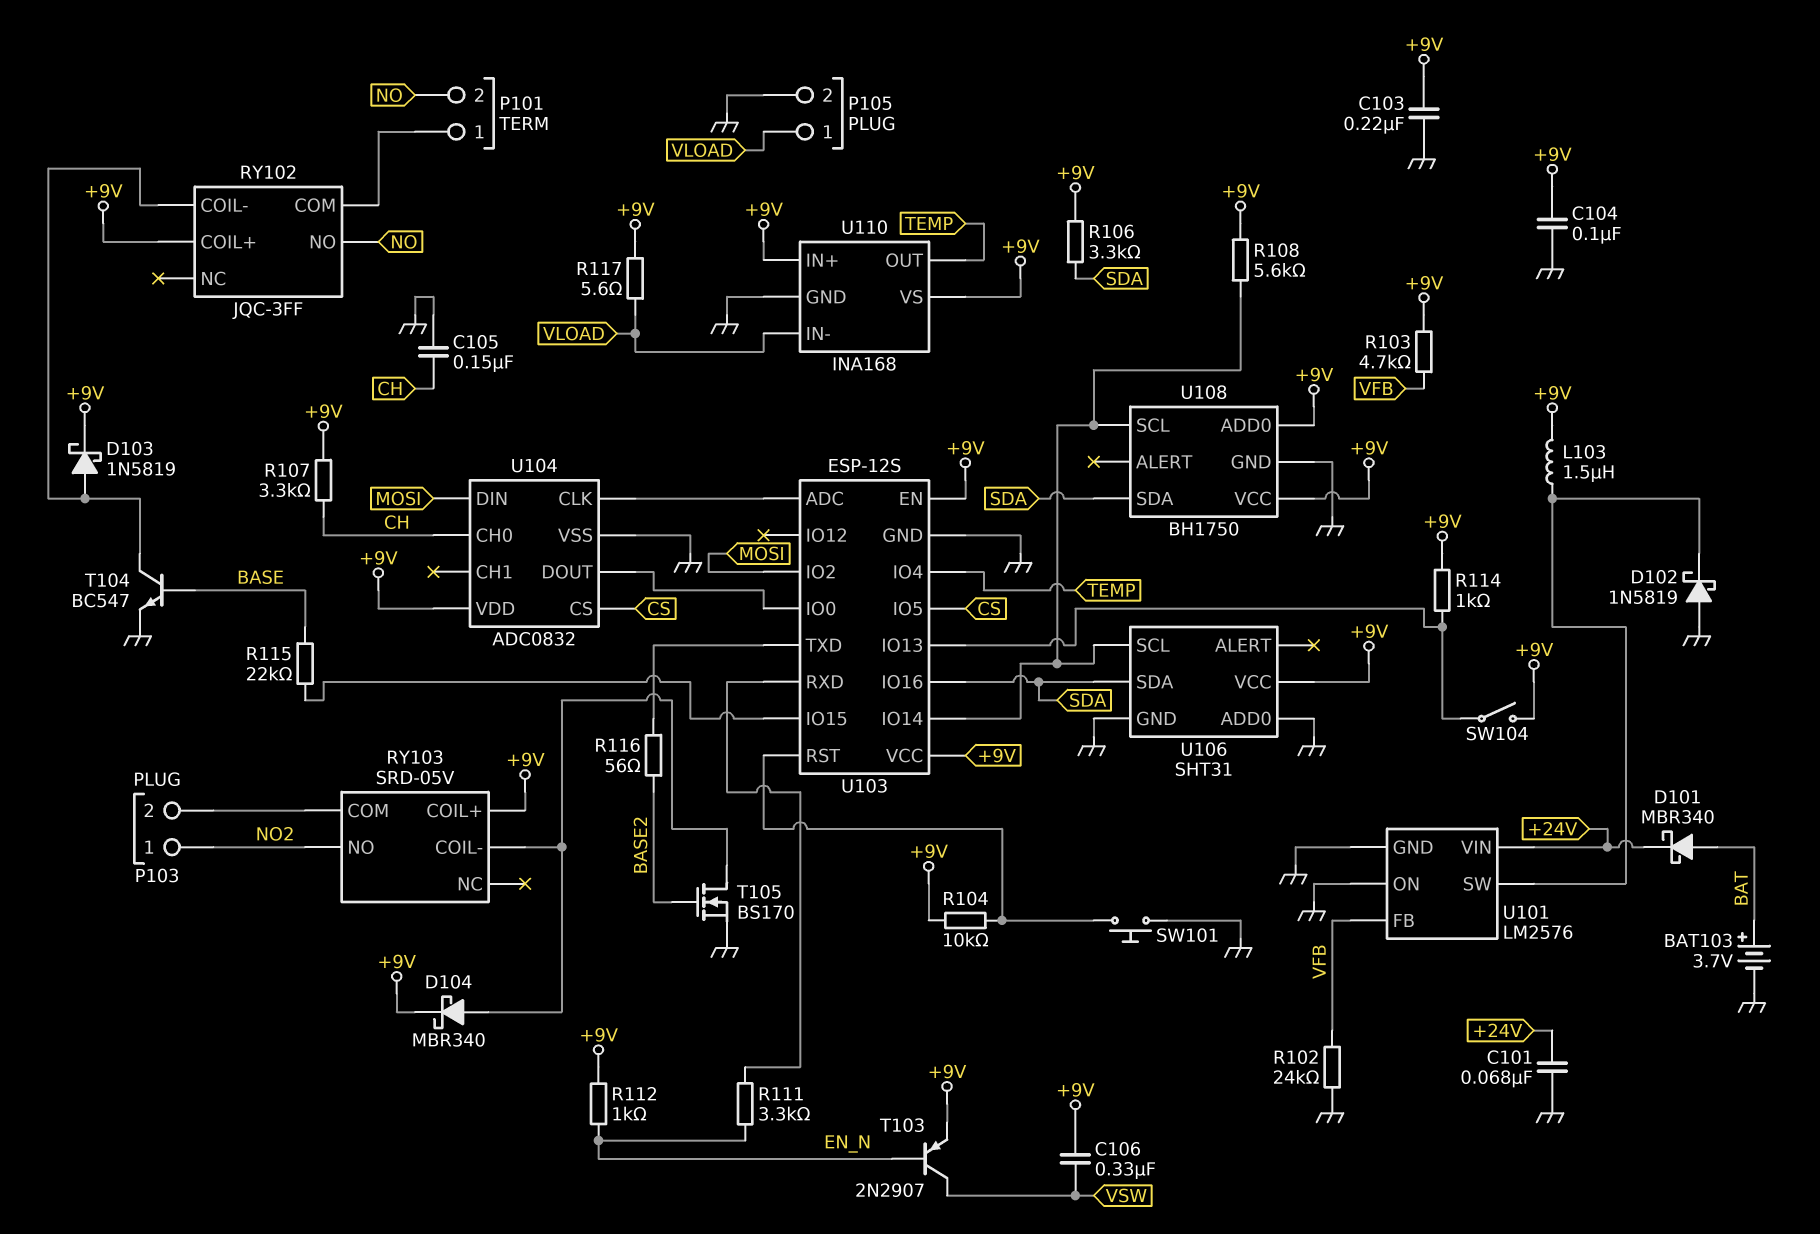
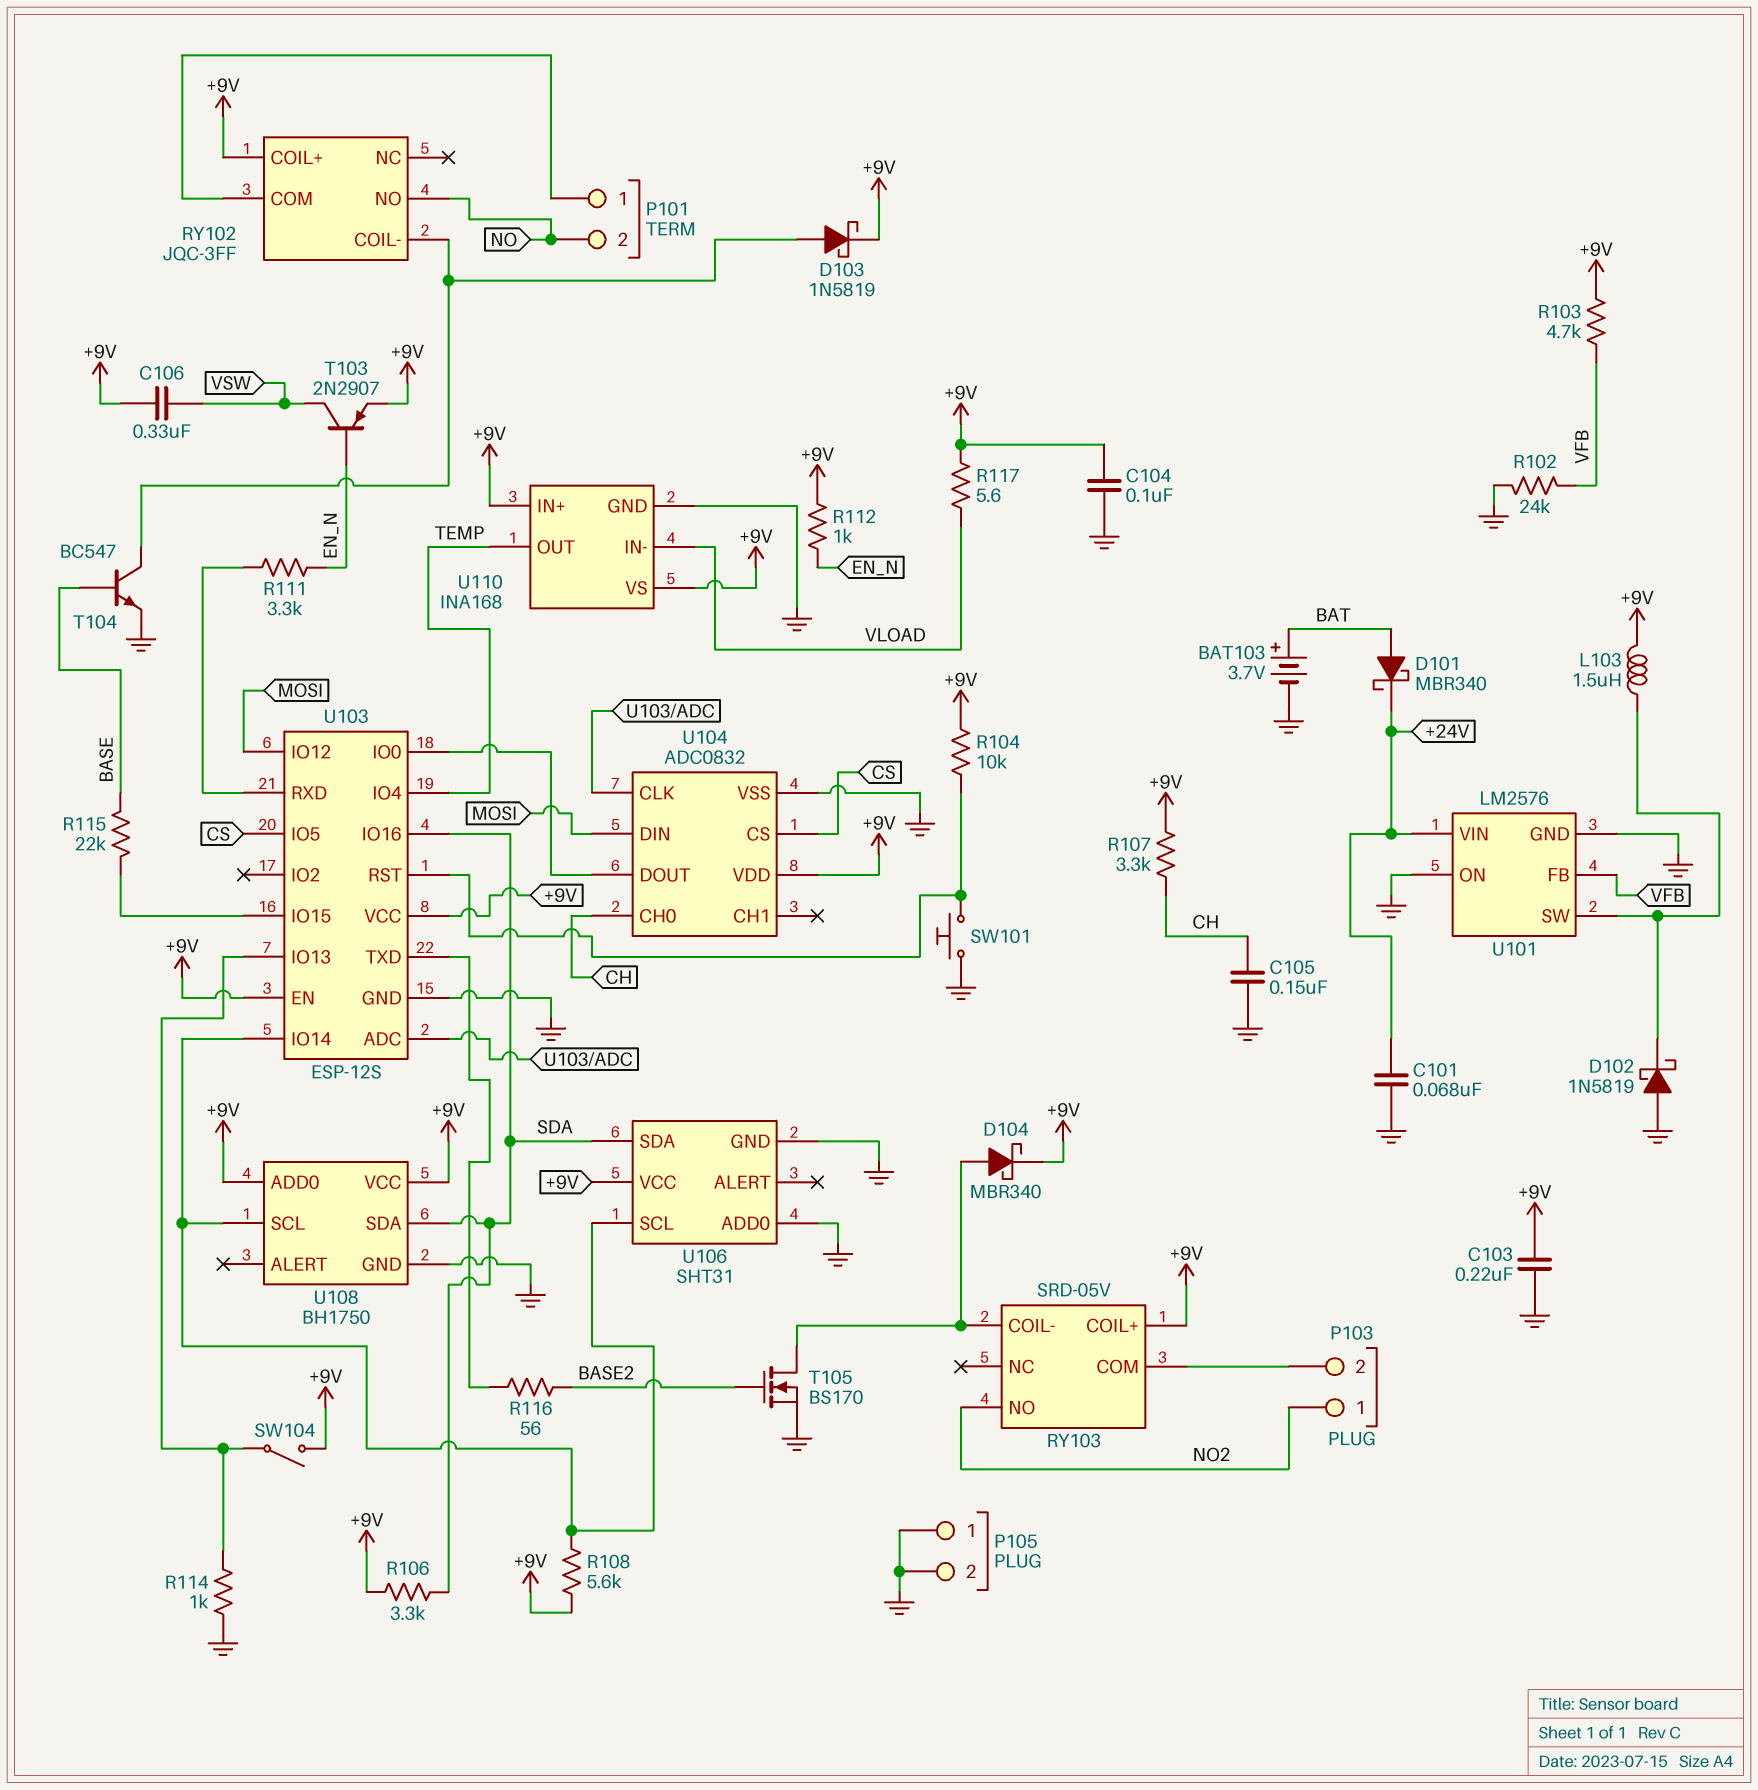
P105 pin 1: VLOAD -> GND
R114: 1k (+9V, U103/IO13) -> 1k (GND, U103/IO13)
U103 pin IO2: MOSI -> none
U103 pin IO12: none -> MOSI

